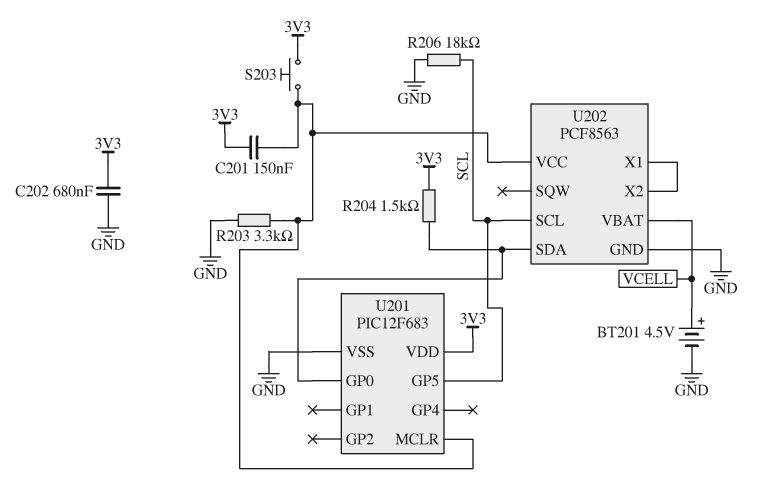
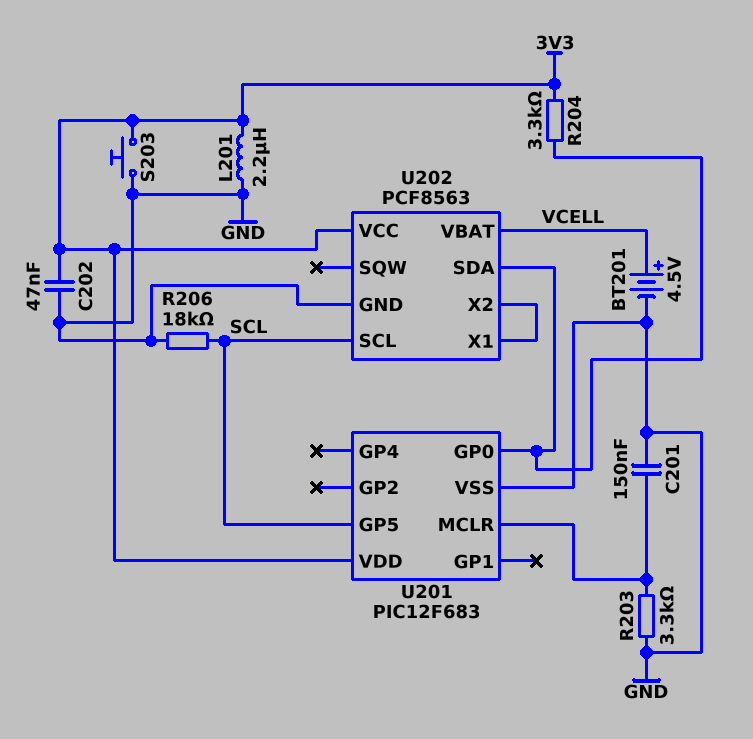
C201: 150nF (3V3, U201/MCLR) -> 150nF (GND, U201/MCLR)
C202: 680nF (3V3, GND) -> 47nF (3V3, GND)
L201: none -> 2.2uH (3V3, GND)
R204: 1.5k (3V3, U201/GP0) -> 3.3k (3V3, U201/GP0)
S203: button (3V3, U201/MCLR) -> button (3V3, GND)
U202 pin VCC: U201/MCLR -> 3V3

